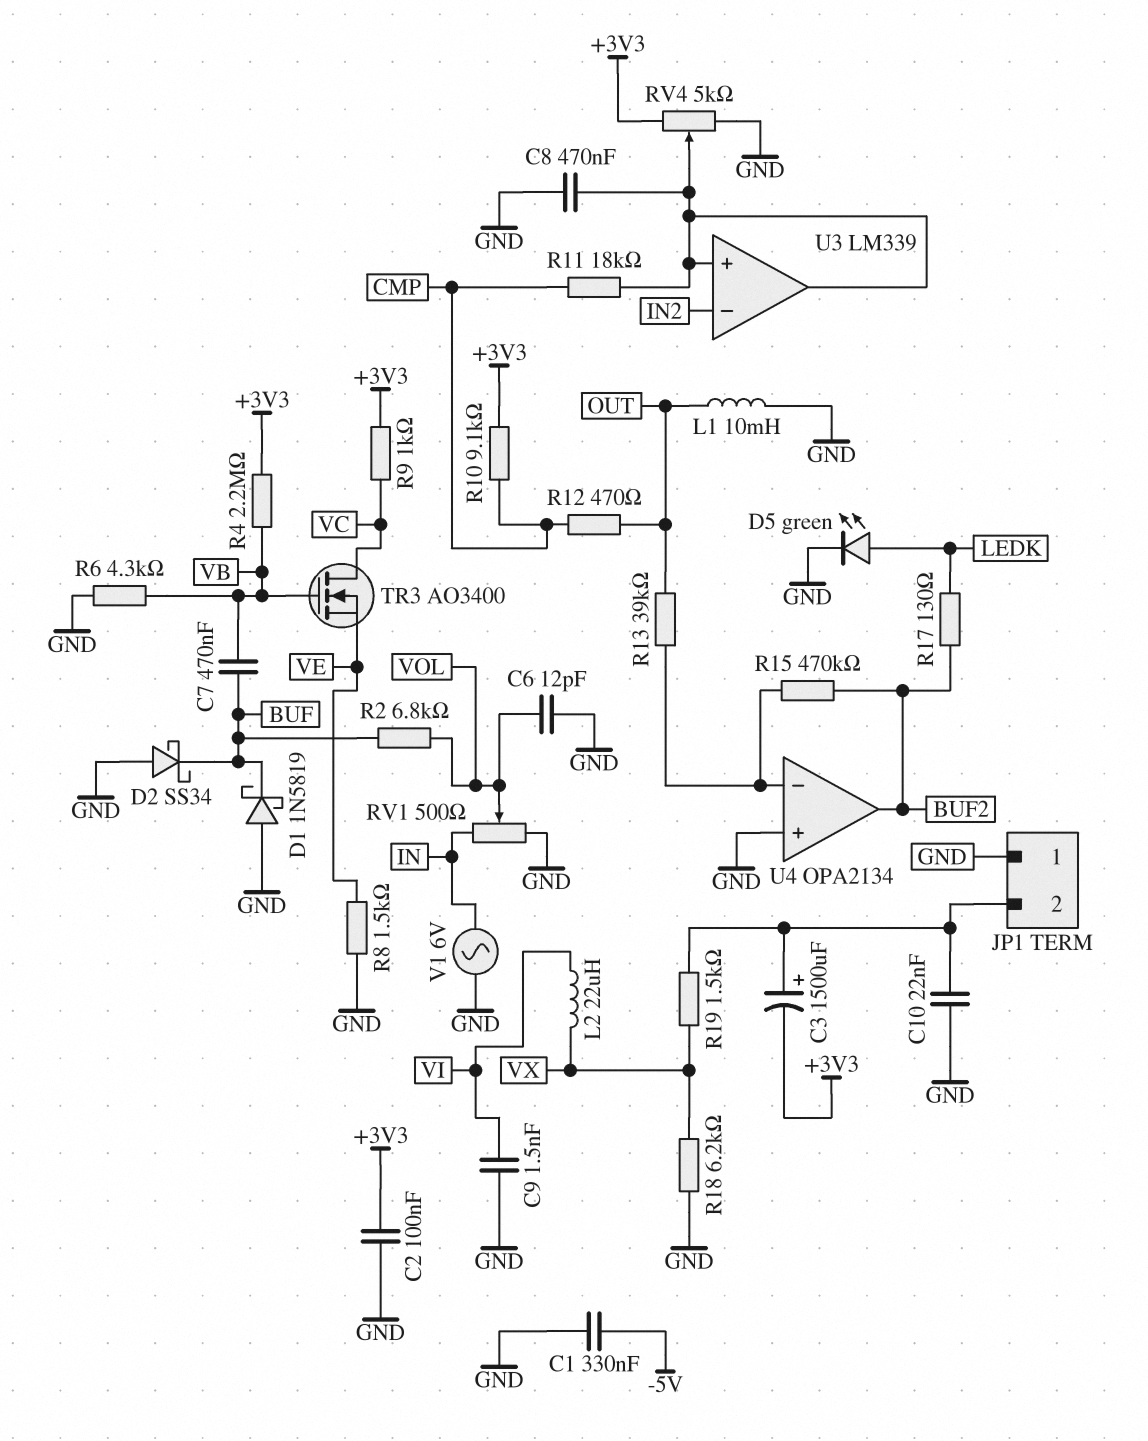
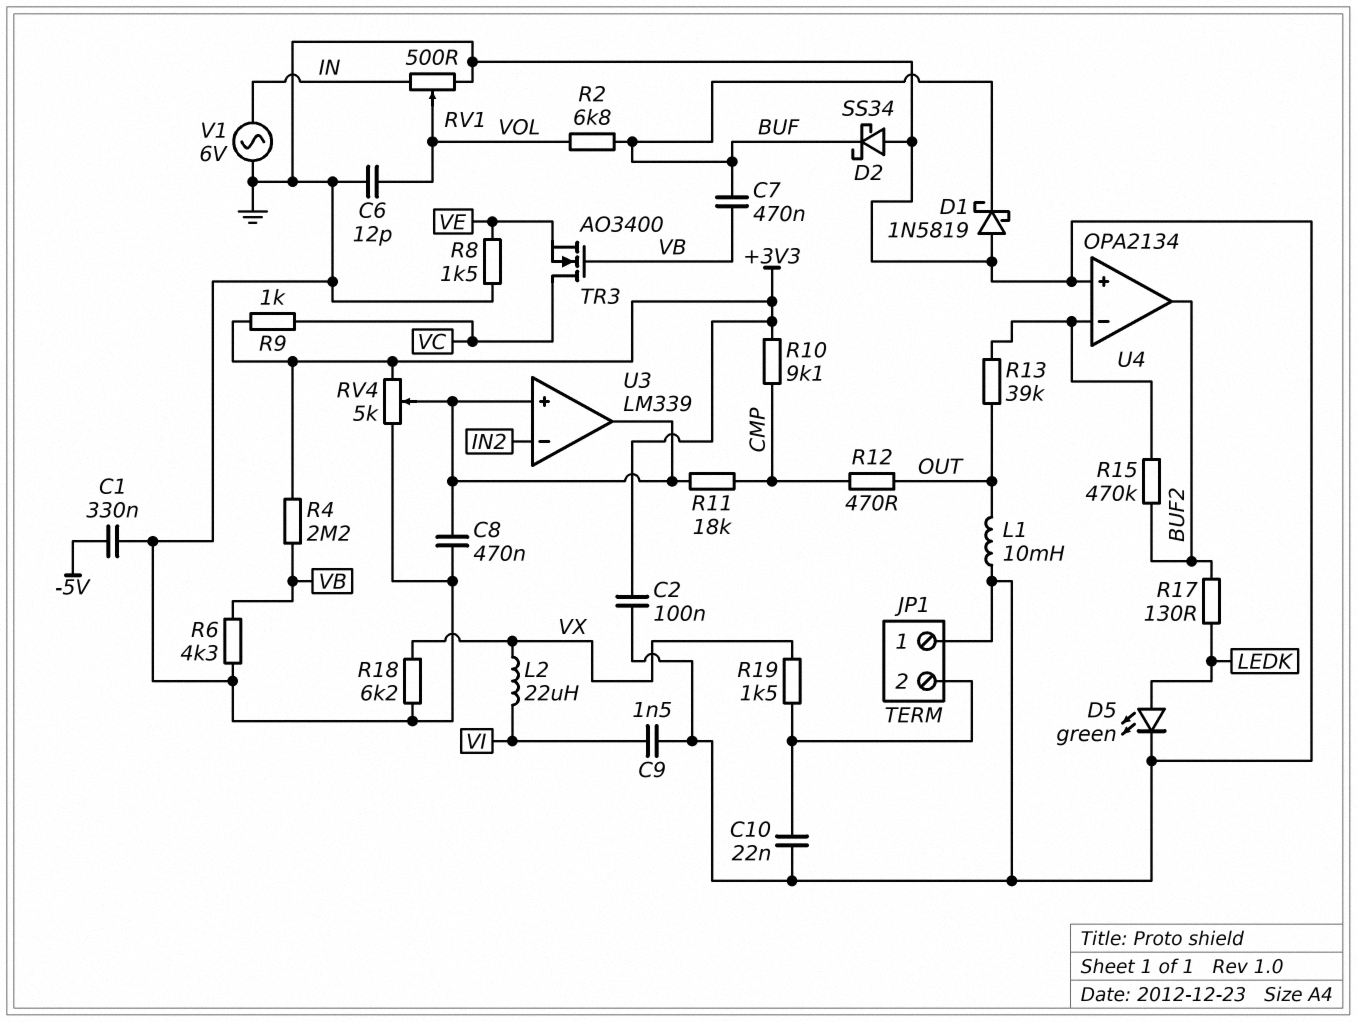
C3: 1500uF (plus JP1/2, minus +3V3) -> none

